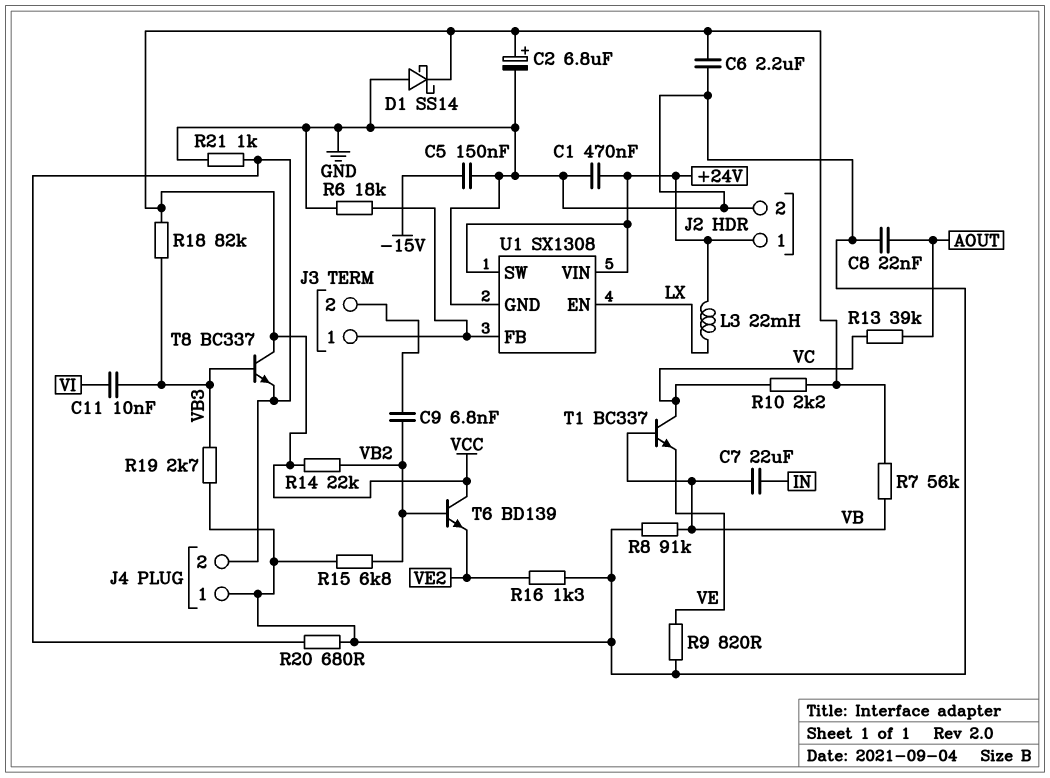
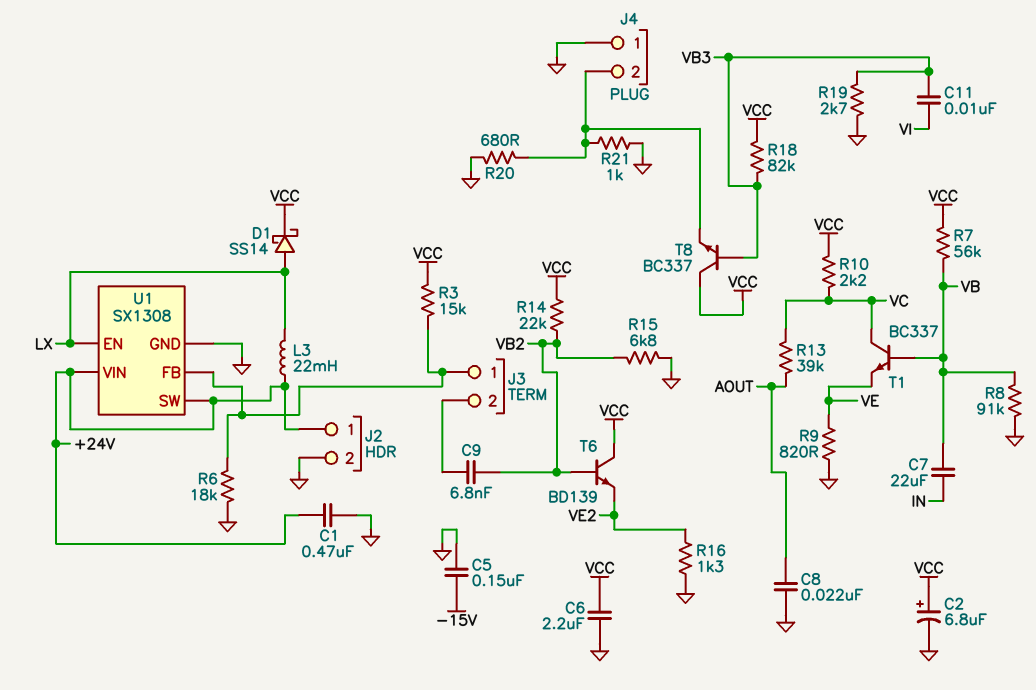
D1: schottky SS14 (A GND, K VCC) -> schottky SS14 (A LX, K VCC)
R3: none -> 15k (J3/1, VCC)

